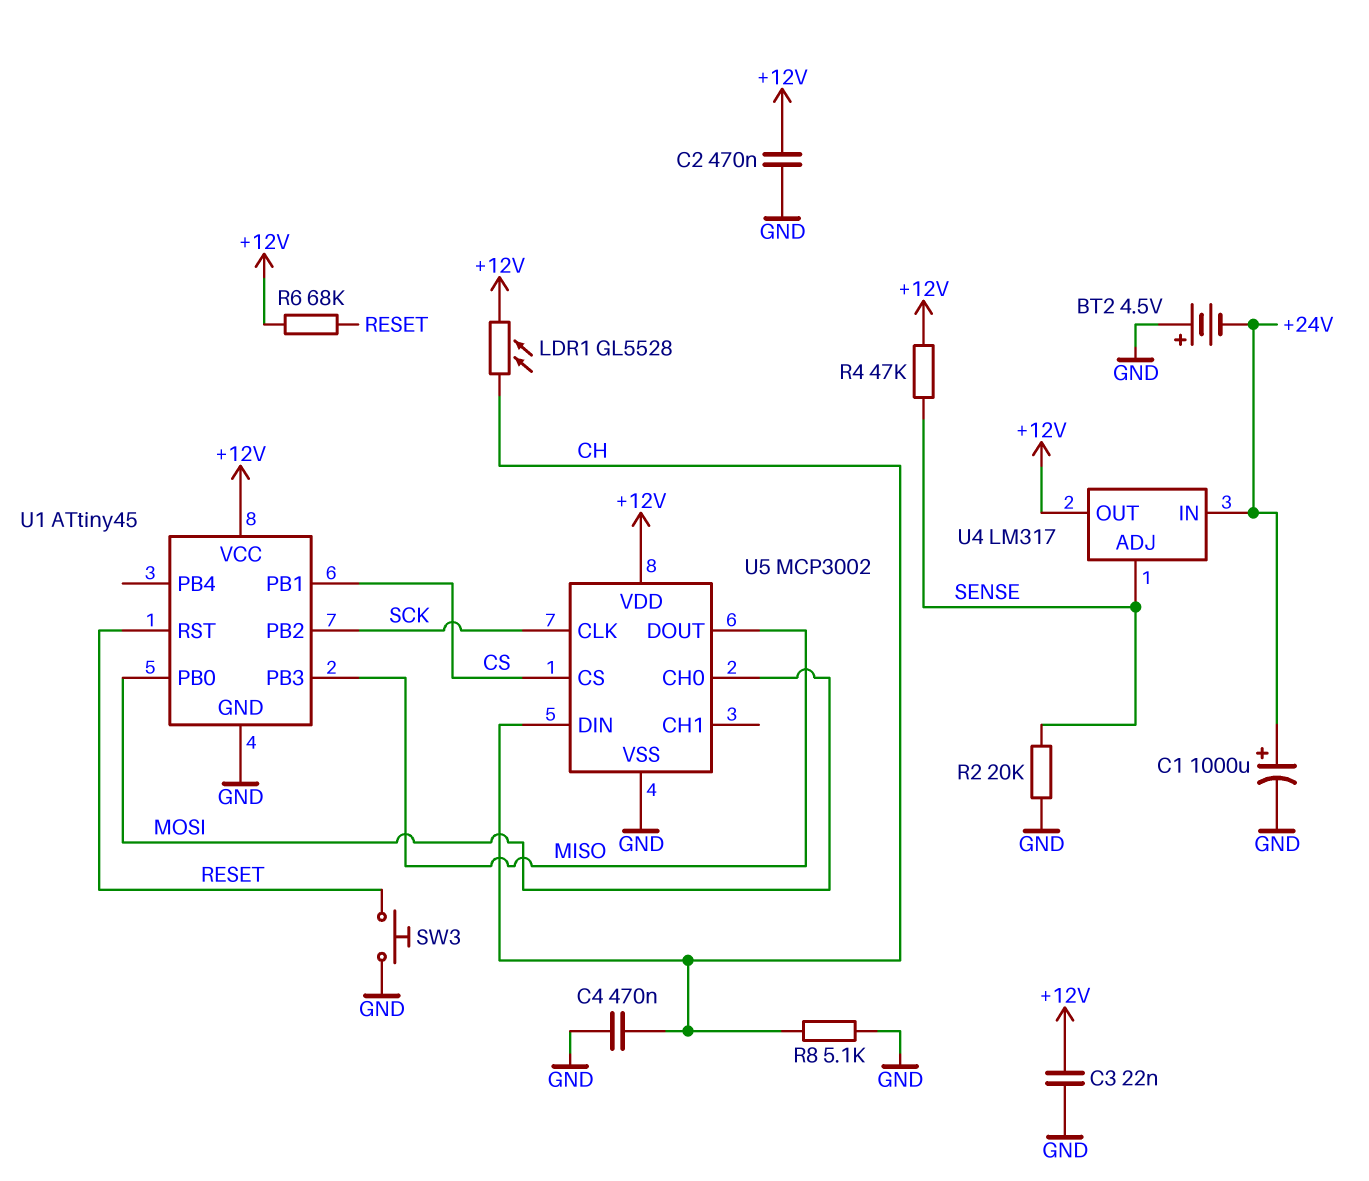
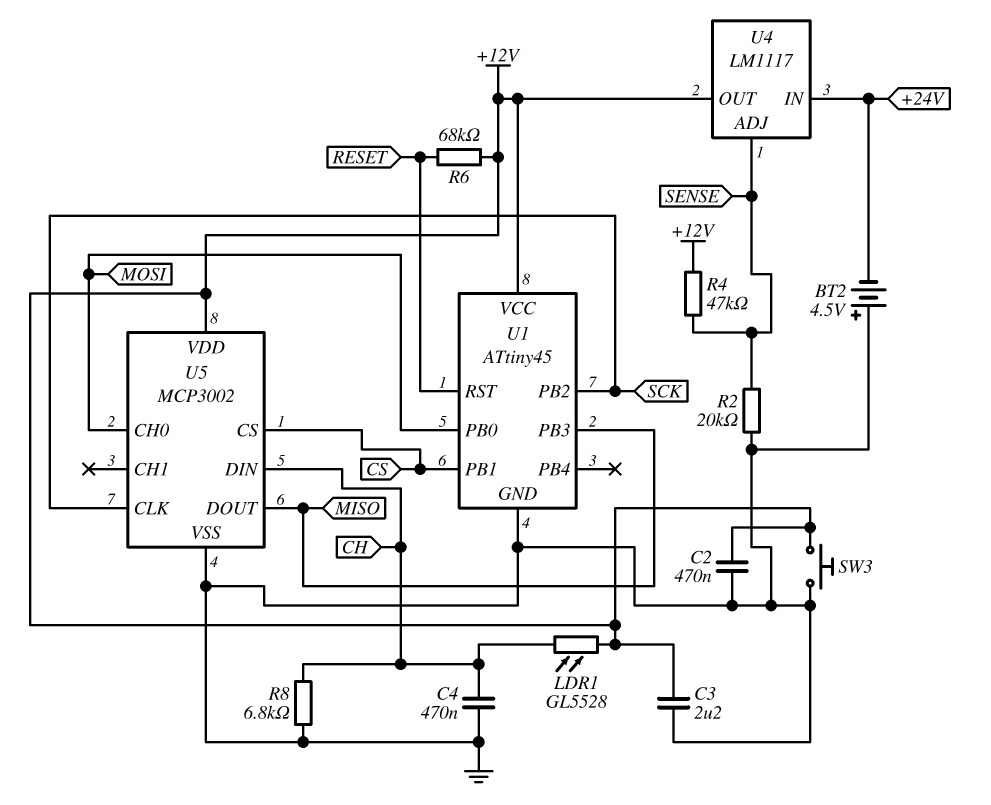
C1: 1000uF (plus +24V, minus GND) -> none
C3: 22nF (+12V, GND) -> 2.2uF (+12V, GND)
R8: 5.1k (CH, GND) -> 6.8k (CH, GND)
SW3: button (GND, RESET) -> button (+12V, GND)
U4: LM317 -> LM1117

